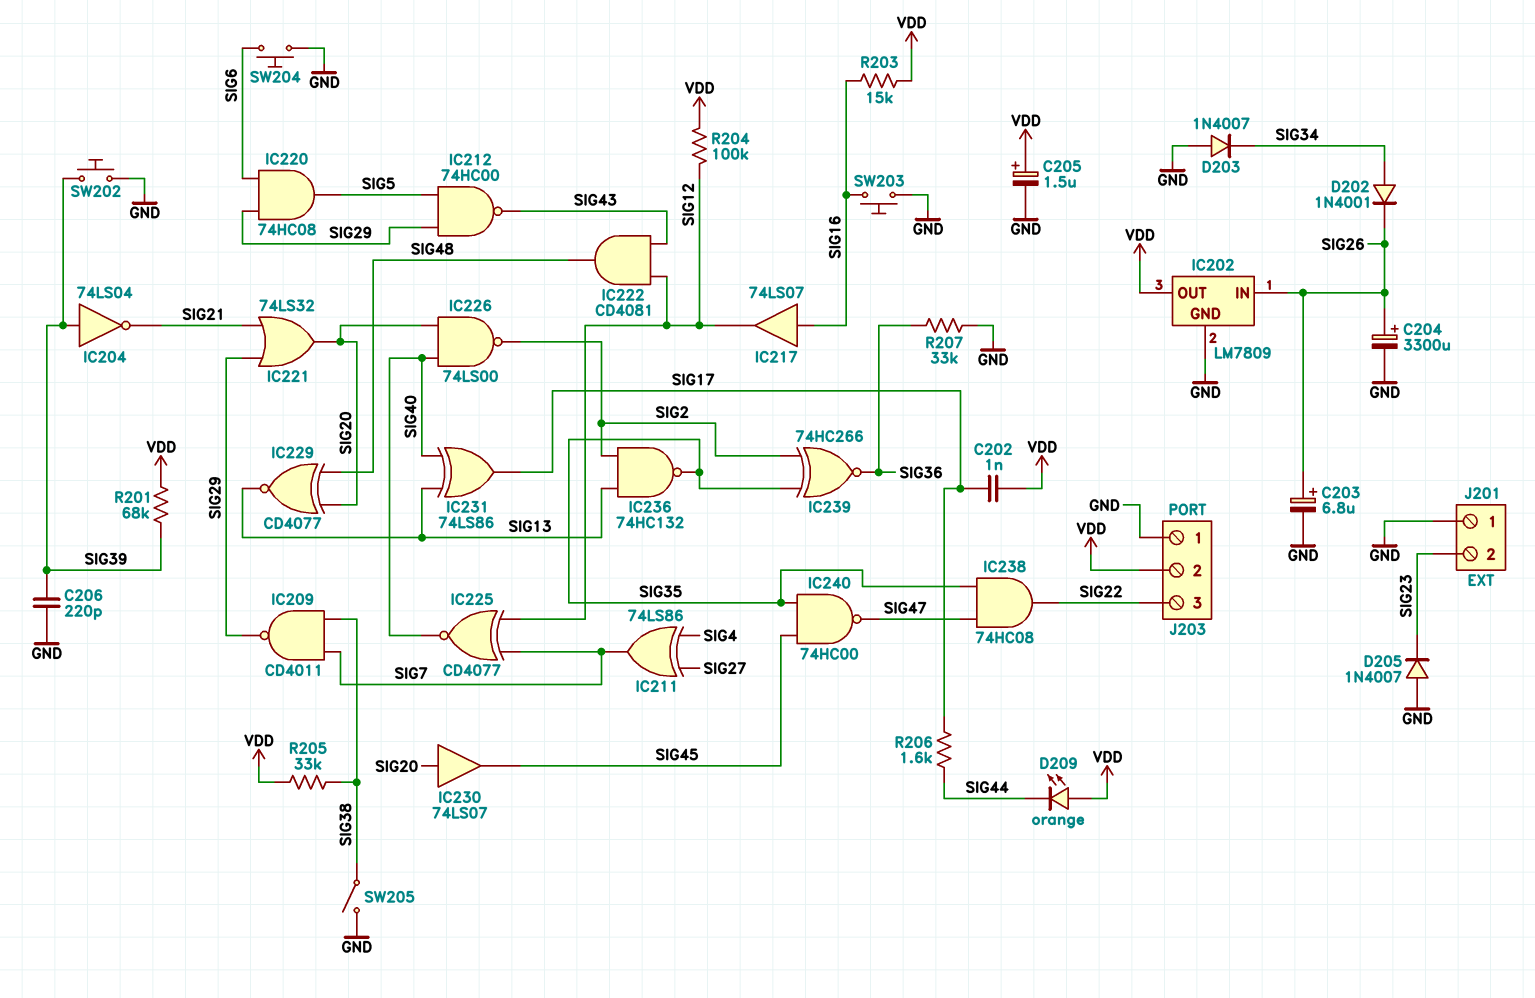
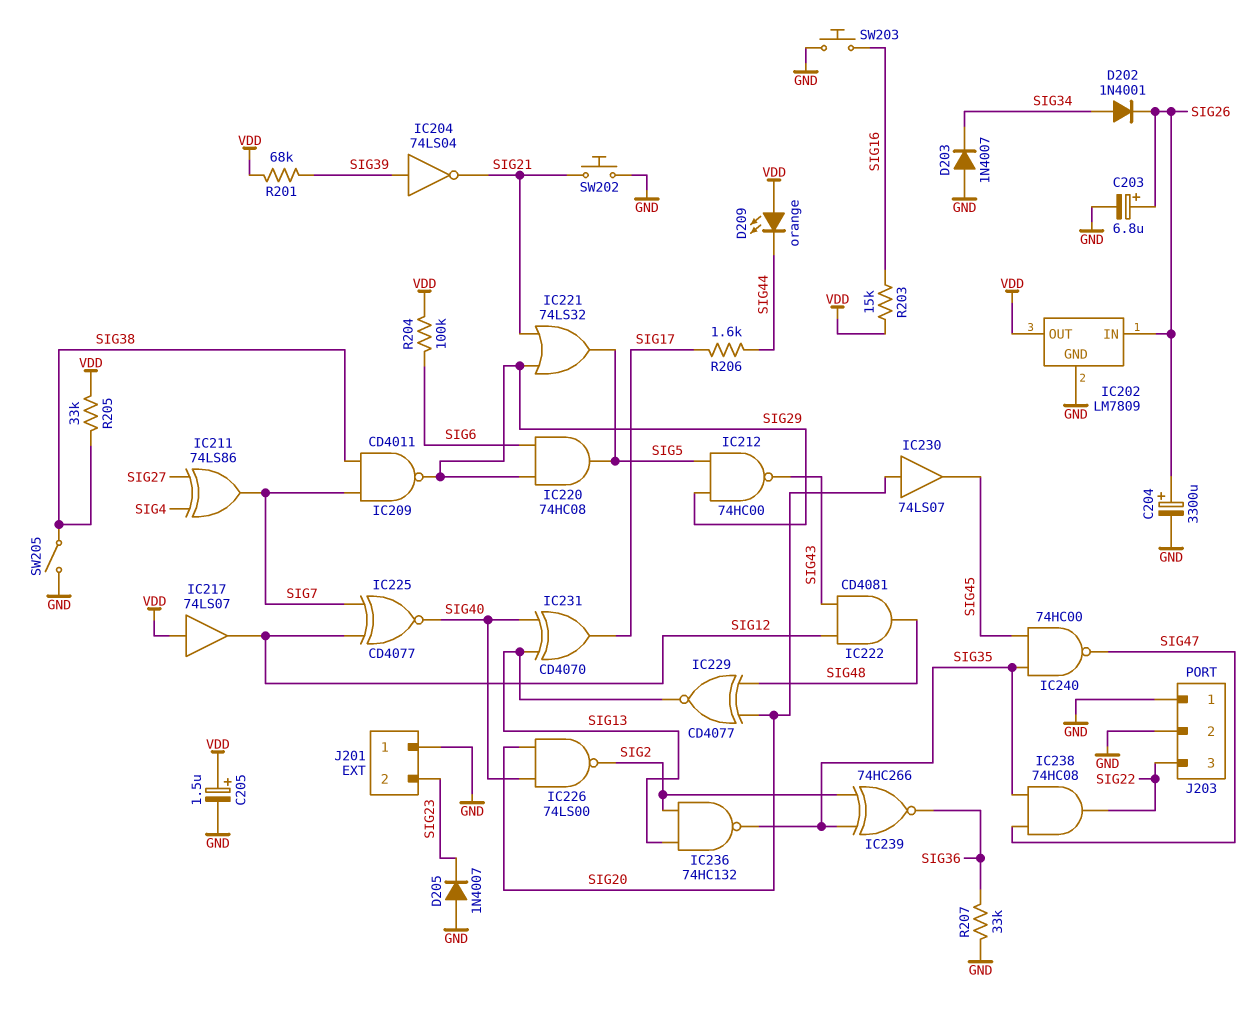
C202: 1nF (SIG17, VDD) -> none
C206: 220pF (GND, SIG39) -> none
IC217: buffer 74LS07 (in SIG16, out SIG12) -> buffer 74LS07 (in VDD, out SIG12)
IC221: OR 74LS32 (in SIG21, in SIG29, out SIG20) -> OR 74LS32 (in SIG21, in SIG29, out SIG5)
IC231: XOR 74LS86 (in SIG13, in SIG40, out SIG17) -> XOR CD4070 (in SIG13, in SIG40, out SIG17)
J203 pin 2: VDD -> GND
R204: 100k (SIG12, VDD) -> 100k (SIG6, VDD)
SW202: button (GND, SIG39) -> button (GND, SIG21)
SW204: button (GND, SIG6) -> none

